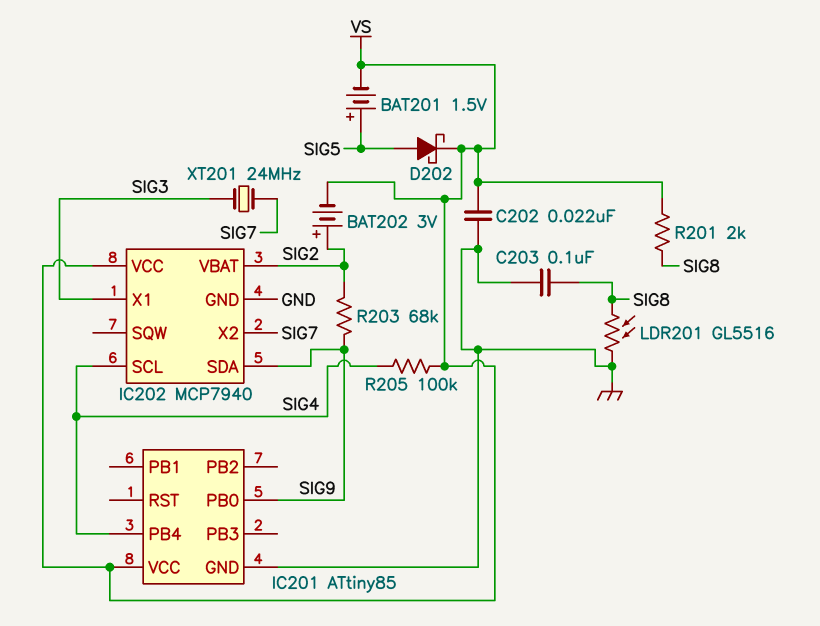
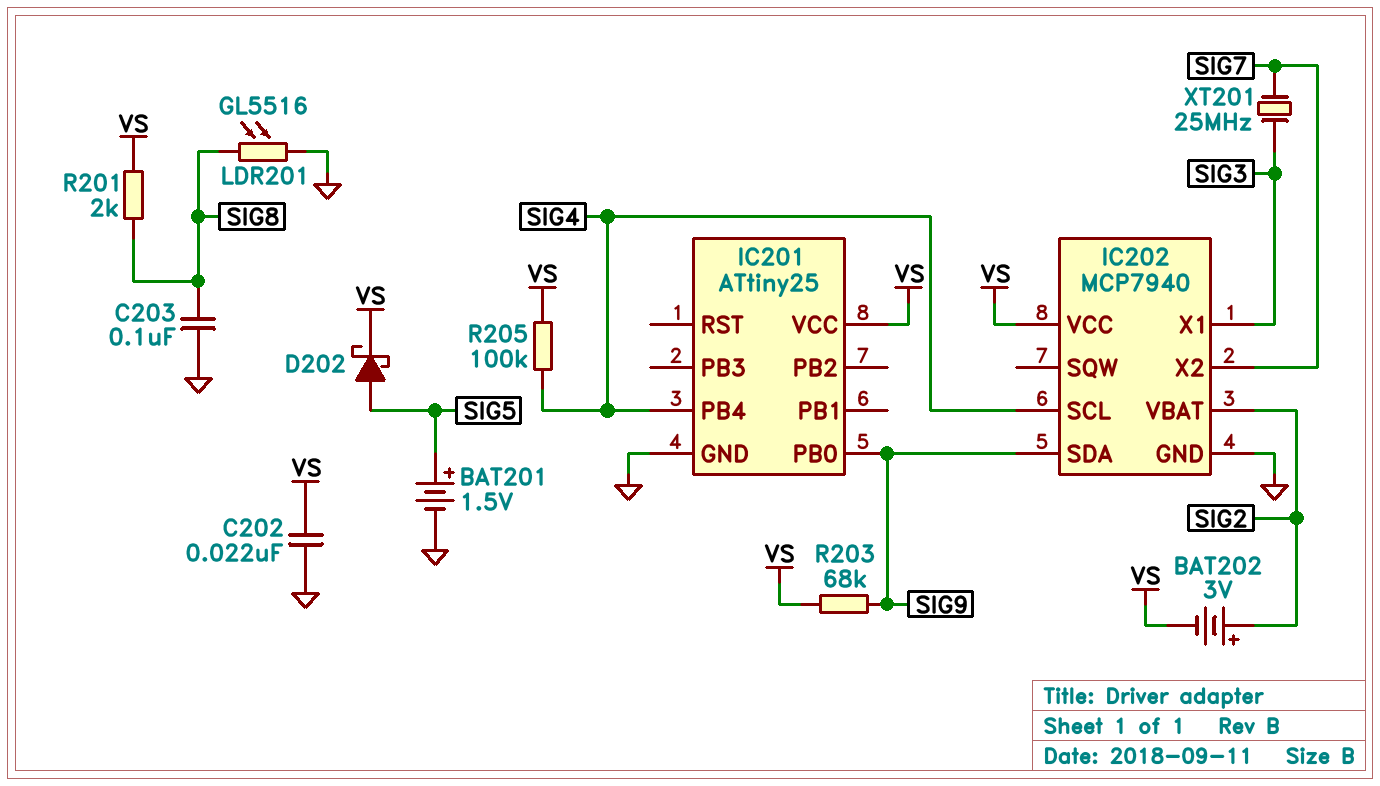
BAT201: 1.5V (plus SIG5, minus VS) -> 1.5V (plus SIG5, minus GND)
IC201: ATtiny85 -> ATtiny25
R203: 68k (SIG2, SIG9) -> 68k (SIG9, VS)
XT201: 24MHz (SIG3, SIG7) -> 25MHz (SIG3, SIG7)

